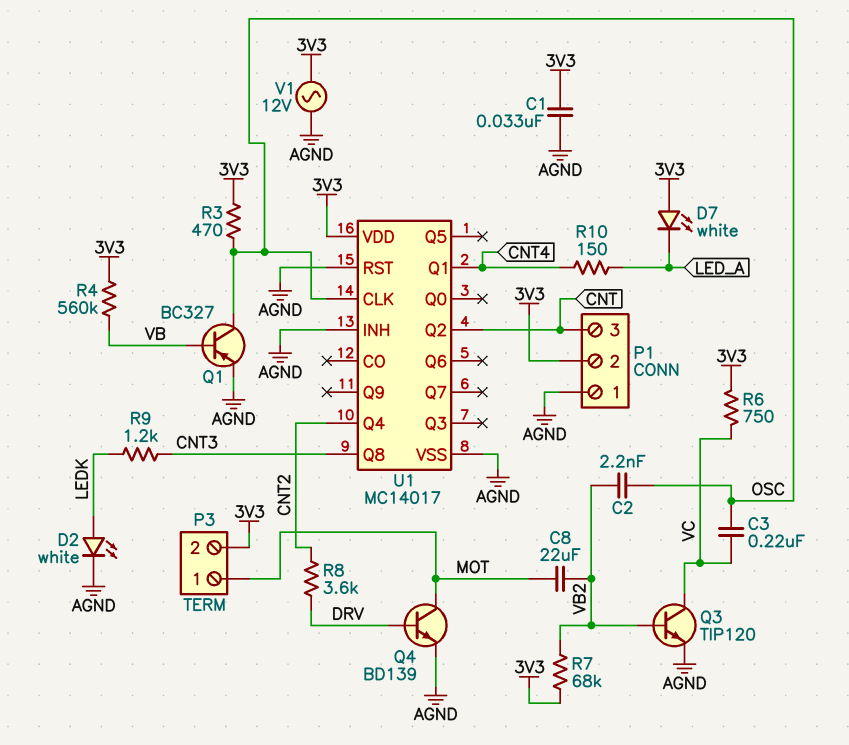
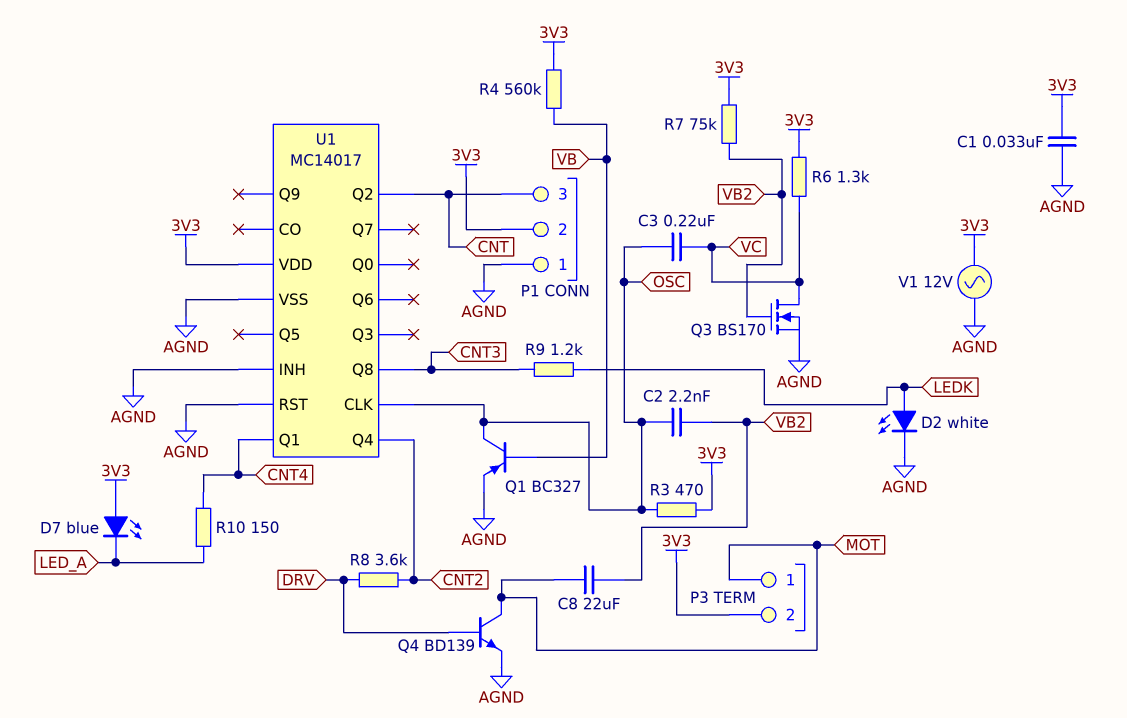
D7: LED white (A 3V3, K LED_A) -> LED blue (A 3V3, K LED_A)
Q3: NPN TIP120 (B VB2, C VC, E AGND) -> NMOS BS170 (G VB2, D VC, S AGND)
R6: 750 (3V3, VC) -> 1.3k (3V3, VC)
R7: 68k (3V3, VB2) -> 75k (3V3, VB2)

